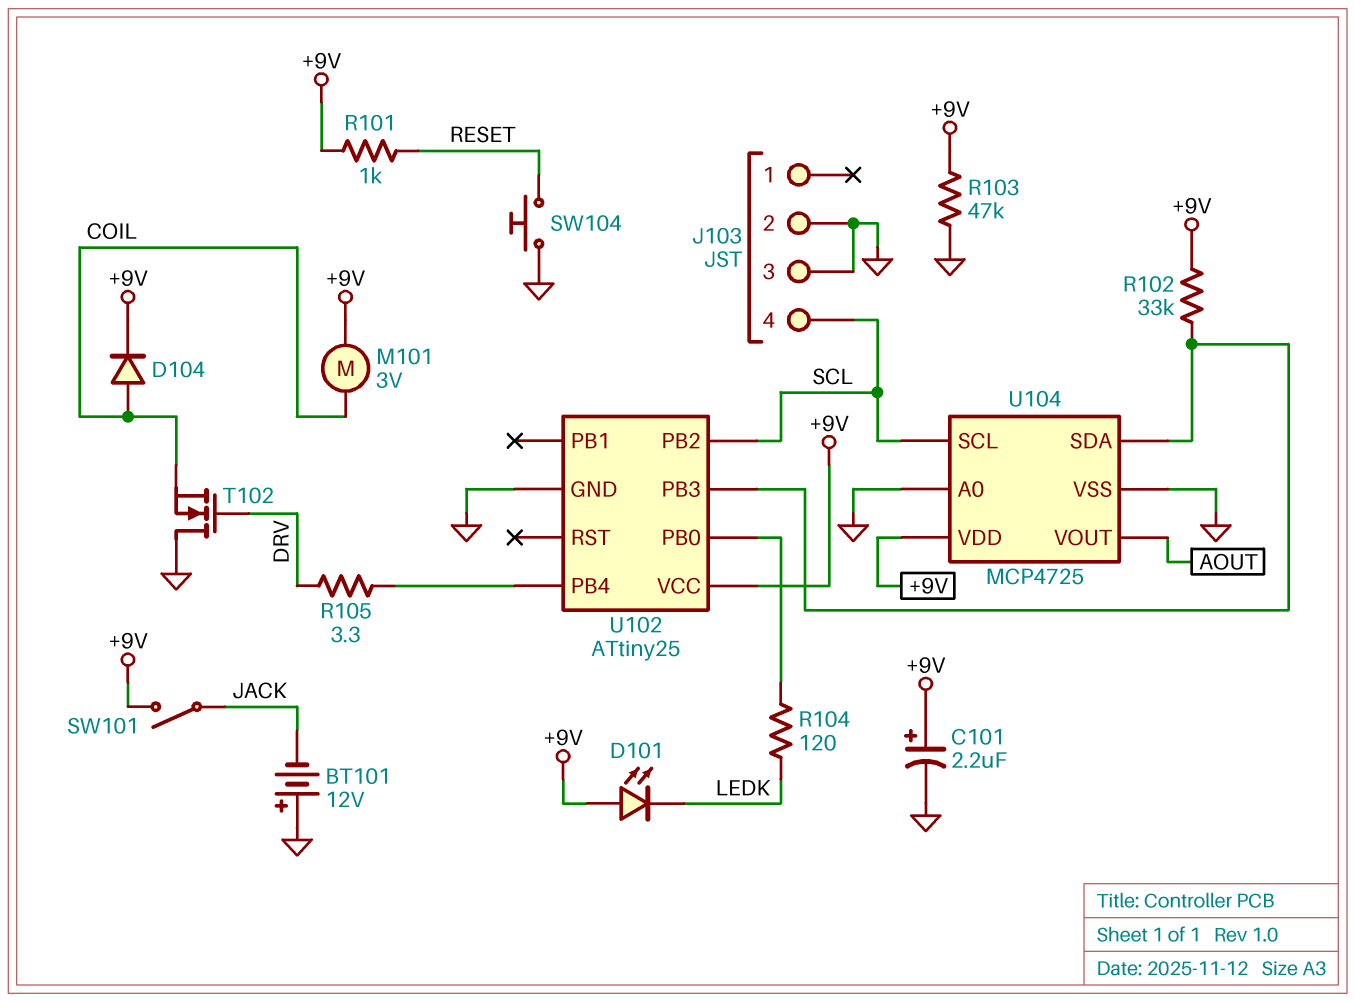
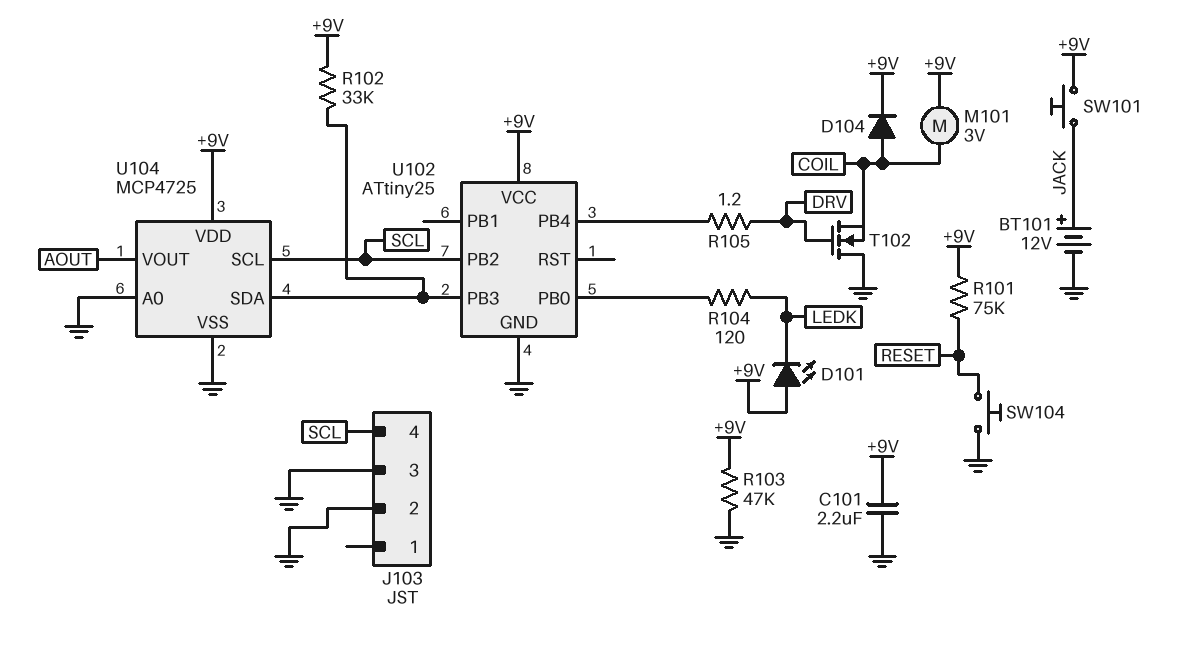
BT101: 12V (plus GND, minus JACK) -> 12V (plus JACK, minus GND)
C101: 2.2uF (plus +9V, minus GND) -> 2.2uF (+9V, GND)
R101: 1k (+9V, RESET) -> 75k (+9V, RESET)
R105: 3.3 (DRV, U102/PB4) -> 1.2 (DRV, U102/PB4)
SW101: switch (+9V, JACK) -> button (+9V, JACK)

